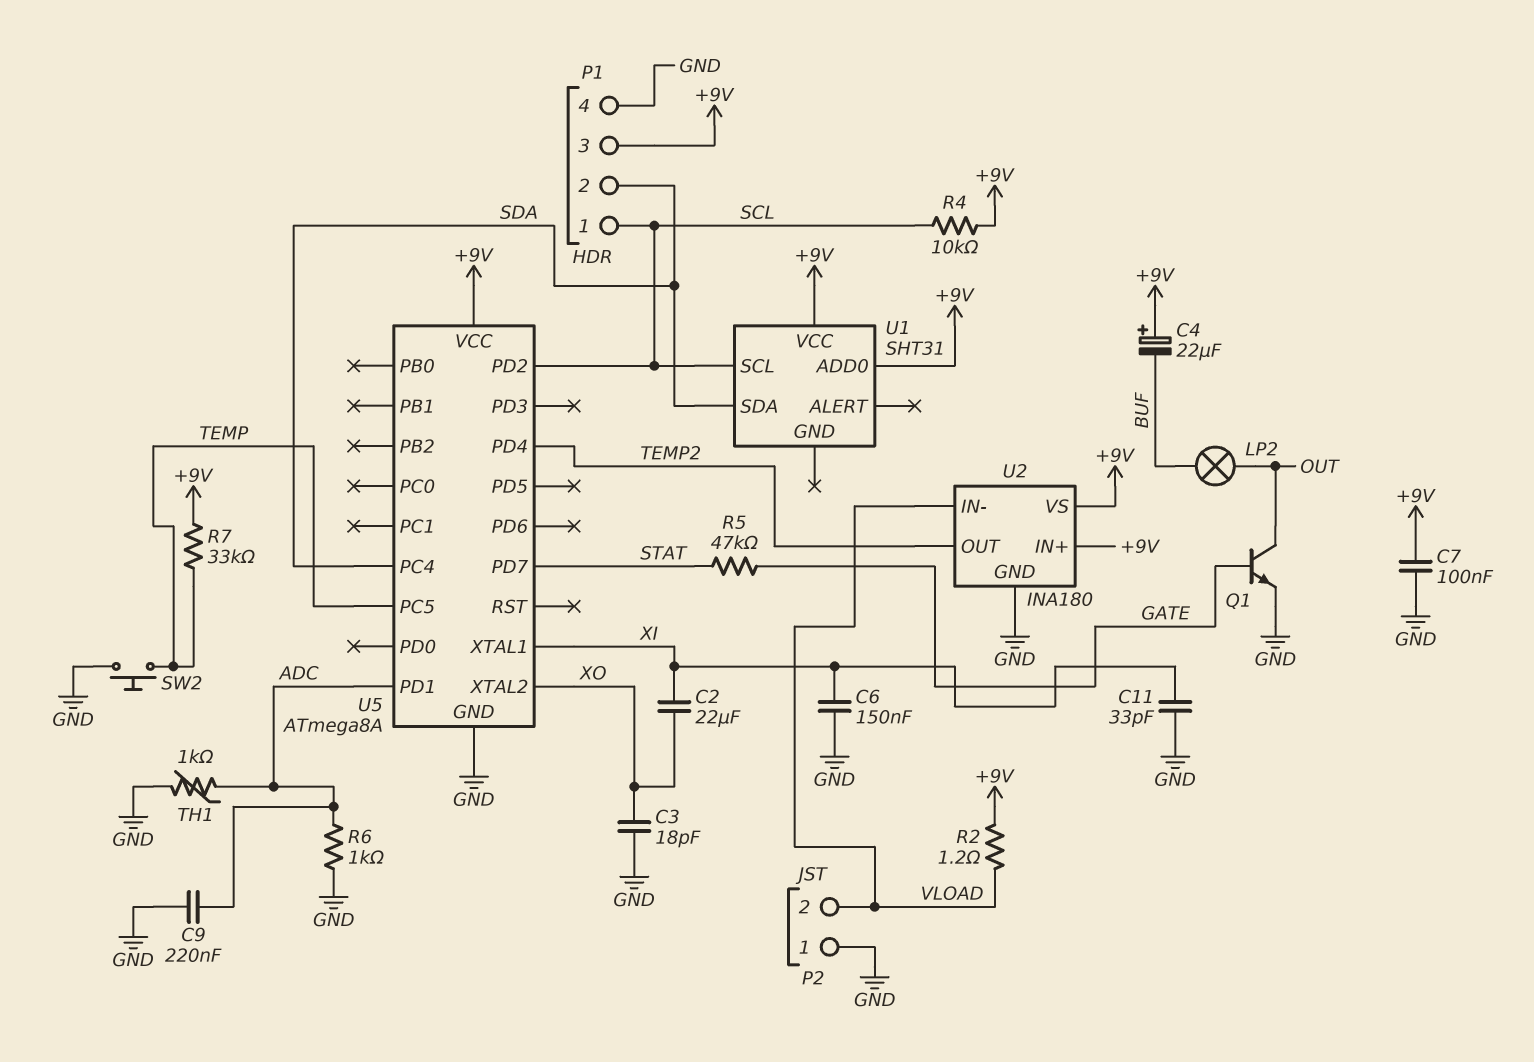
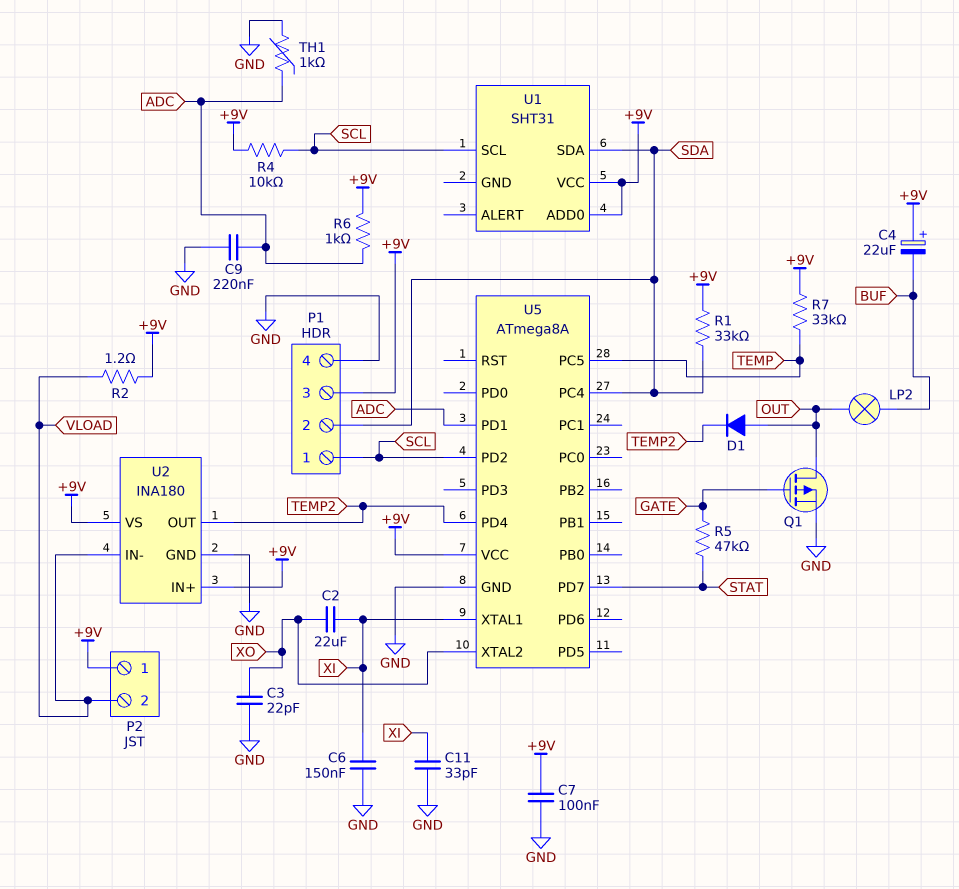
C3: 18pF (GND, XO) -> 22pF (GND, XO)
D1: none -> diode (A OUT, K TEMP2)
P2 pin 1: GND -> +9V
Q1: NPN (B GATE, C OUT, E GND) -> PMOS (G GATE, D OUT, S GND)
R1: none -> 33k (+9V, SDA)
R6: 1k (ADC, GND) -> 1k (+9V, ADC)
SW2: button (GND, TEMP) -> none

